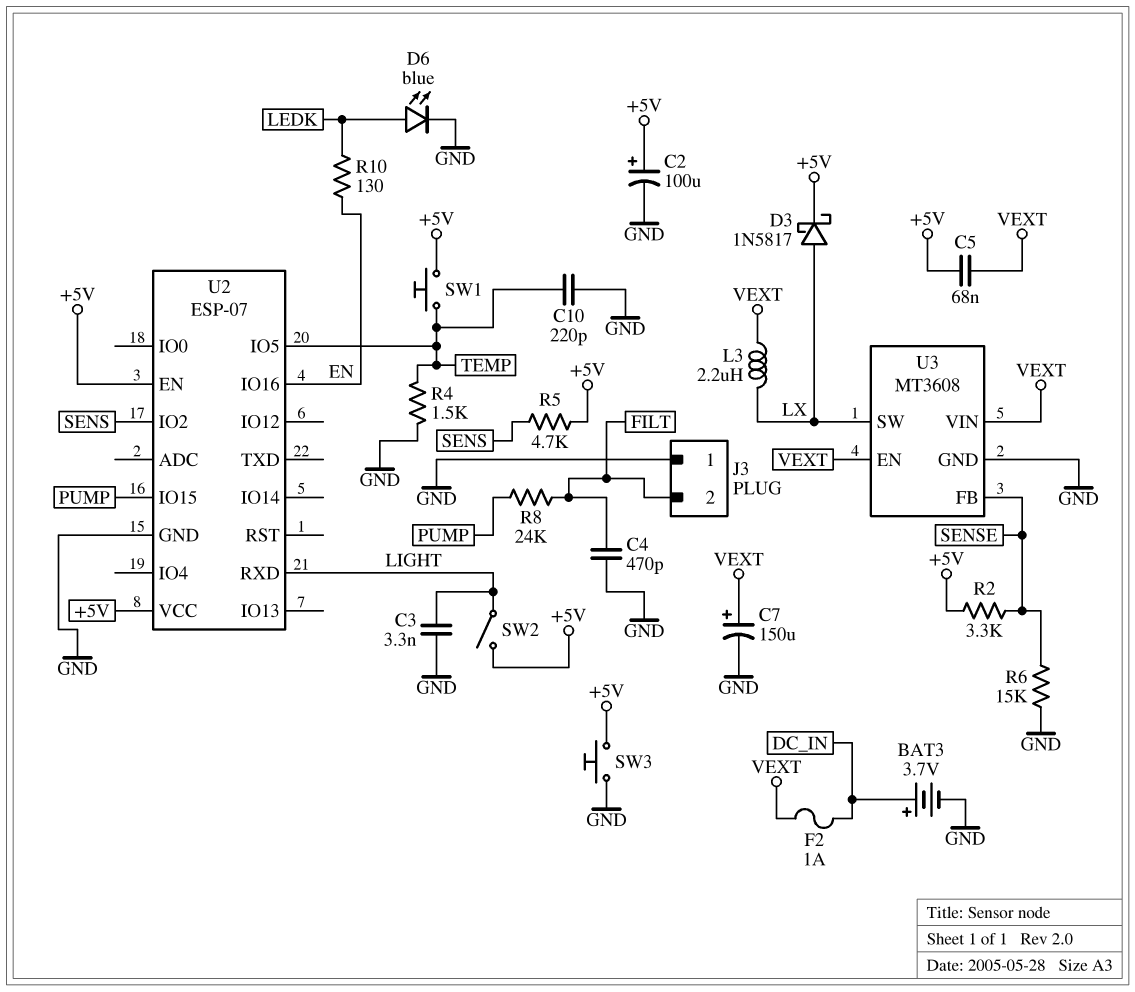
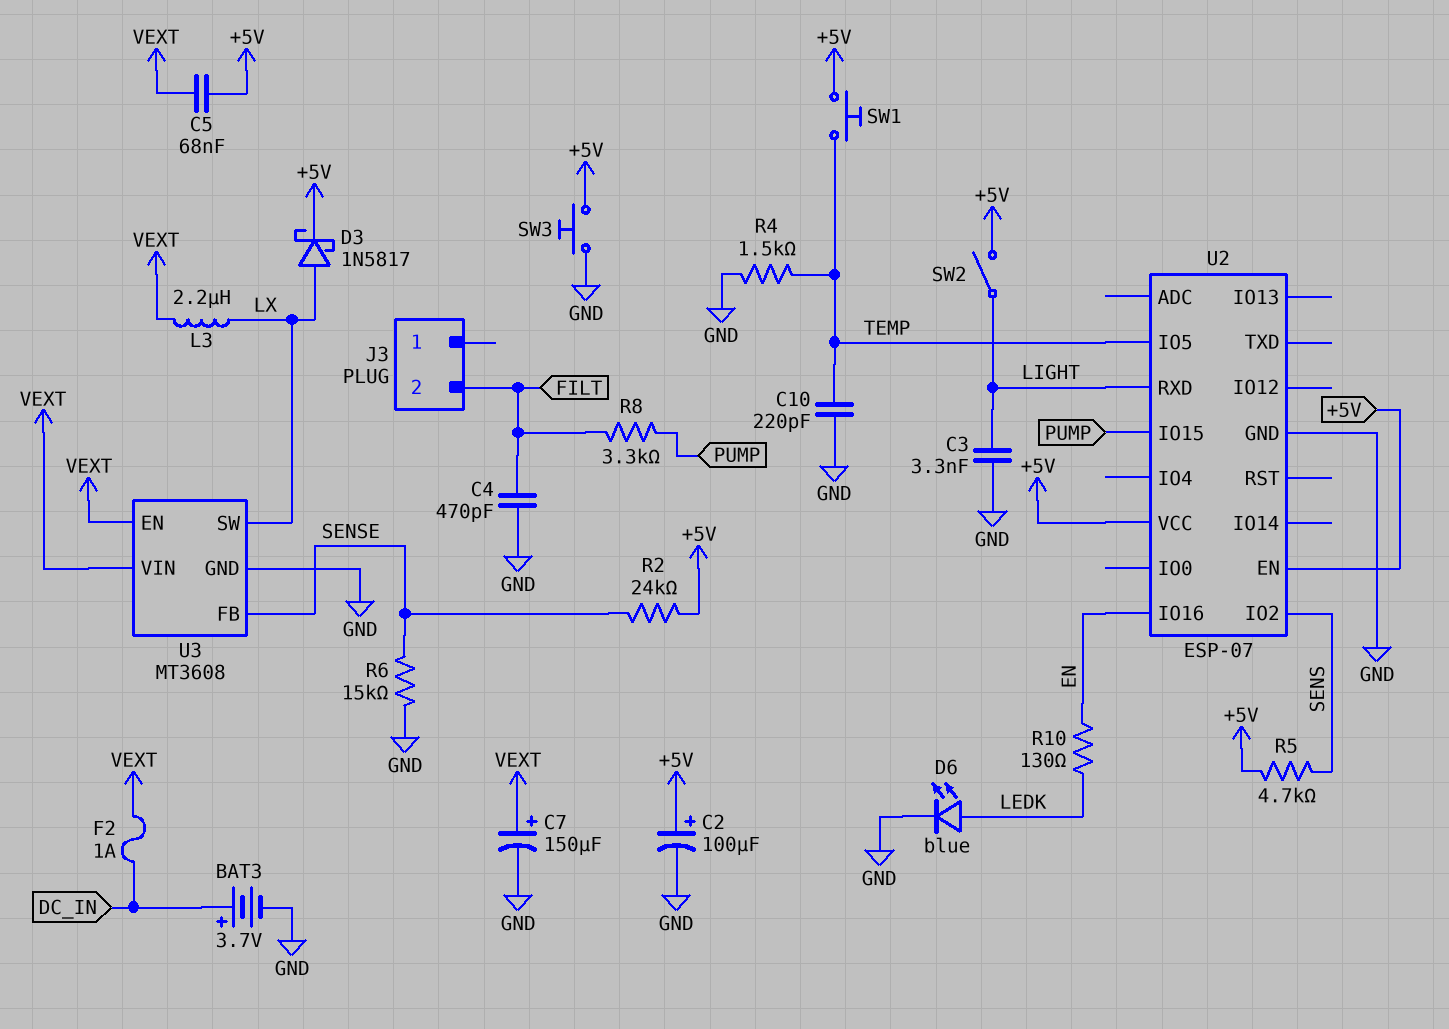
J3 pin 1: GND -> none
R2: 3.3k (+5V, SENSE) -> 24k (+5V, SENSE)
R8: 24k (FILT, PUMP) -> 3.3k (FILT, PUMP)

